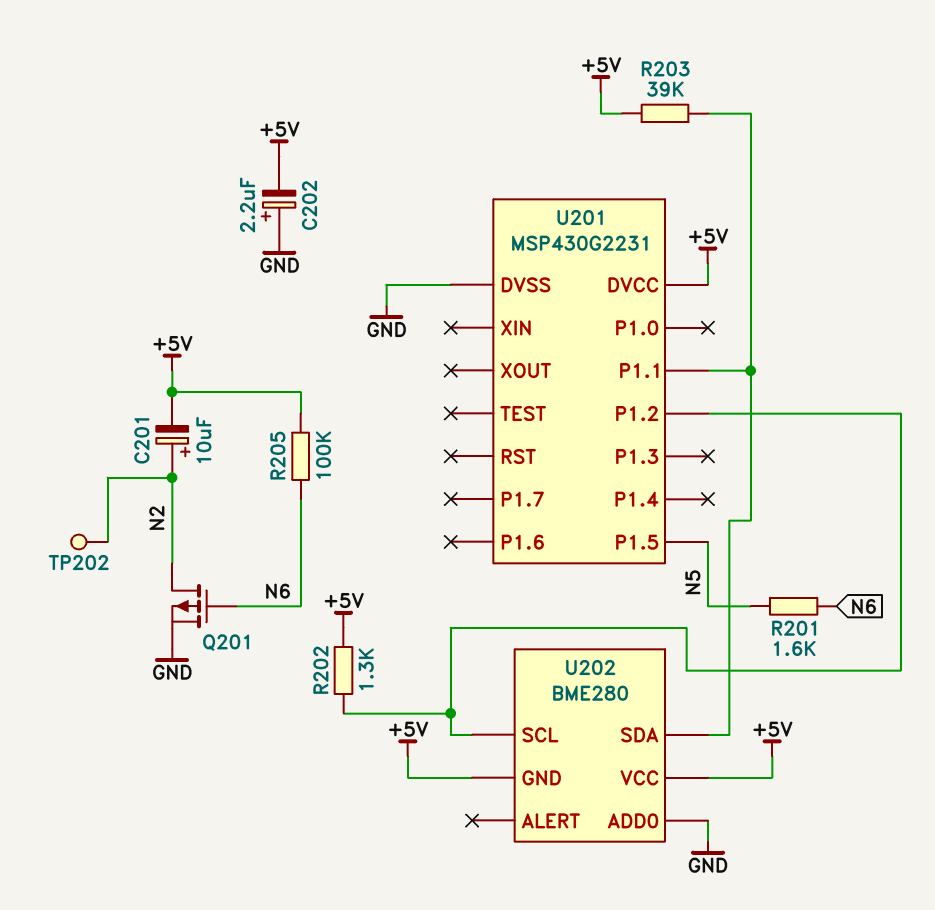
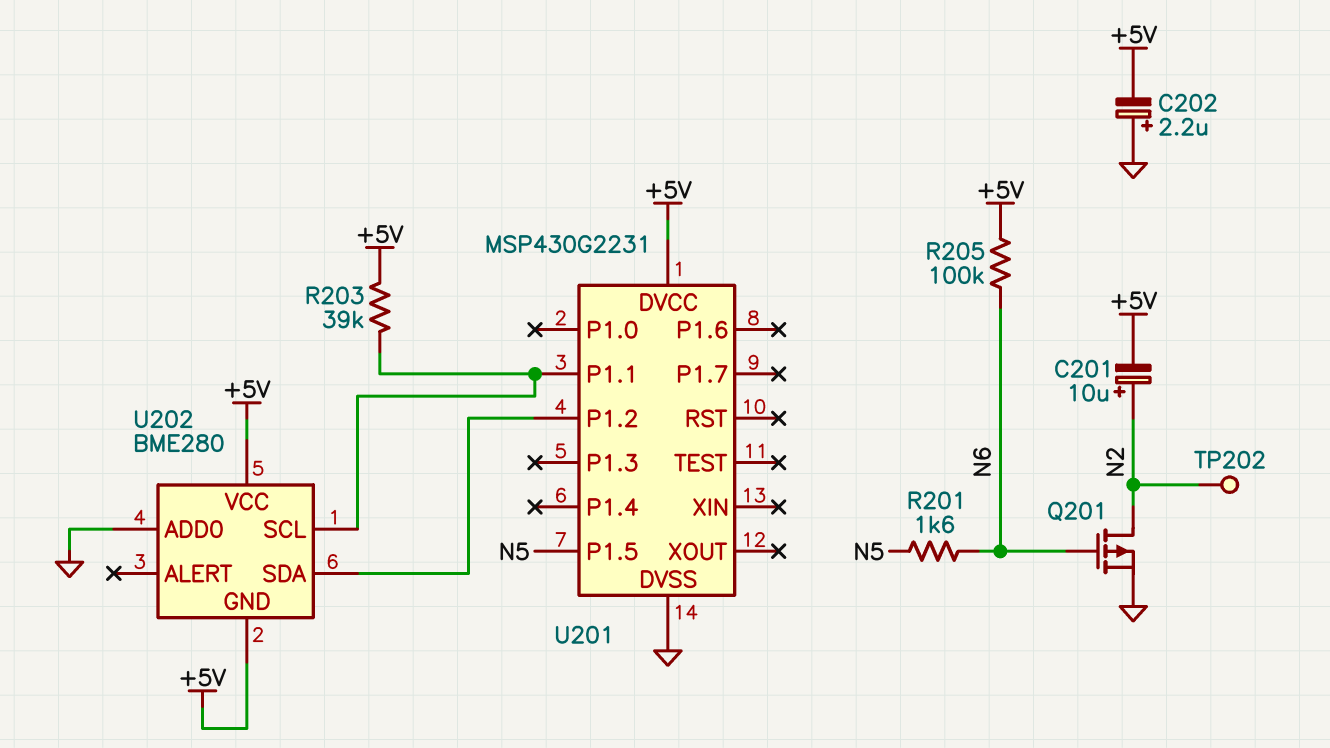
R202: 1.3k (+5V, U201/P1.2) -> none
U202 pin SCL: U201/P1.2 -> U201/P1.1
U202 pin SDA: U201/P1.1 -> U201/P1.2

